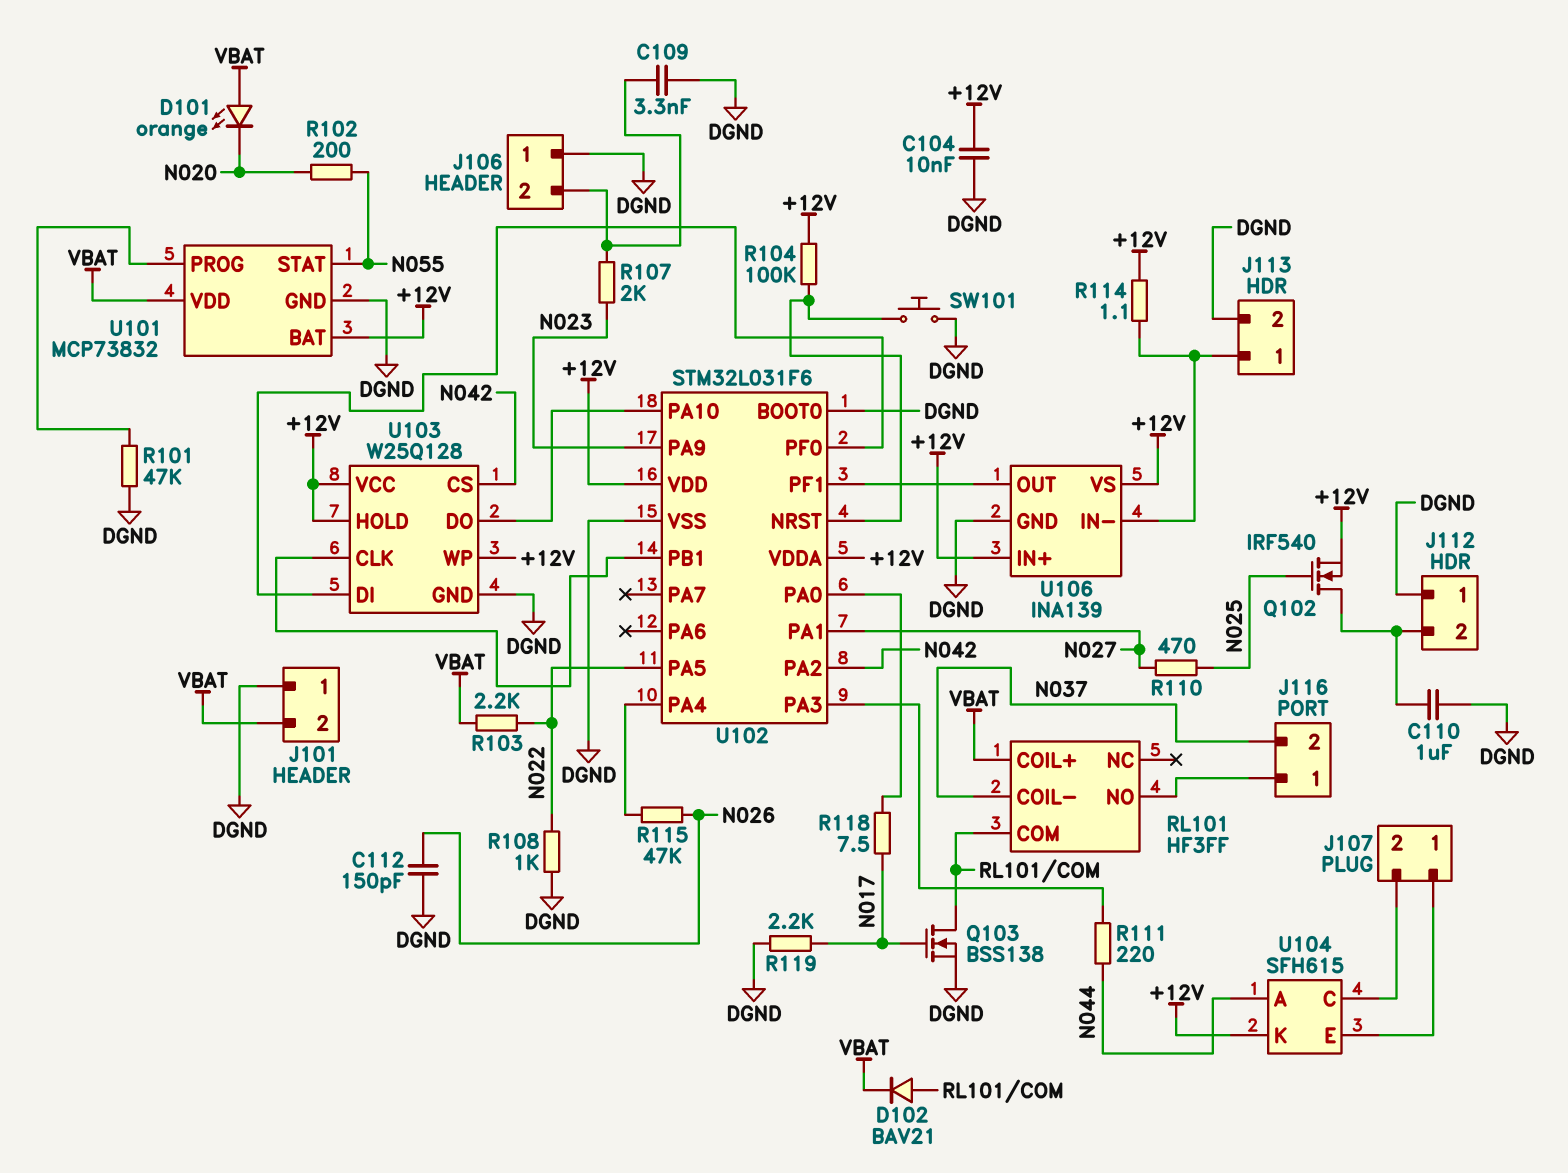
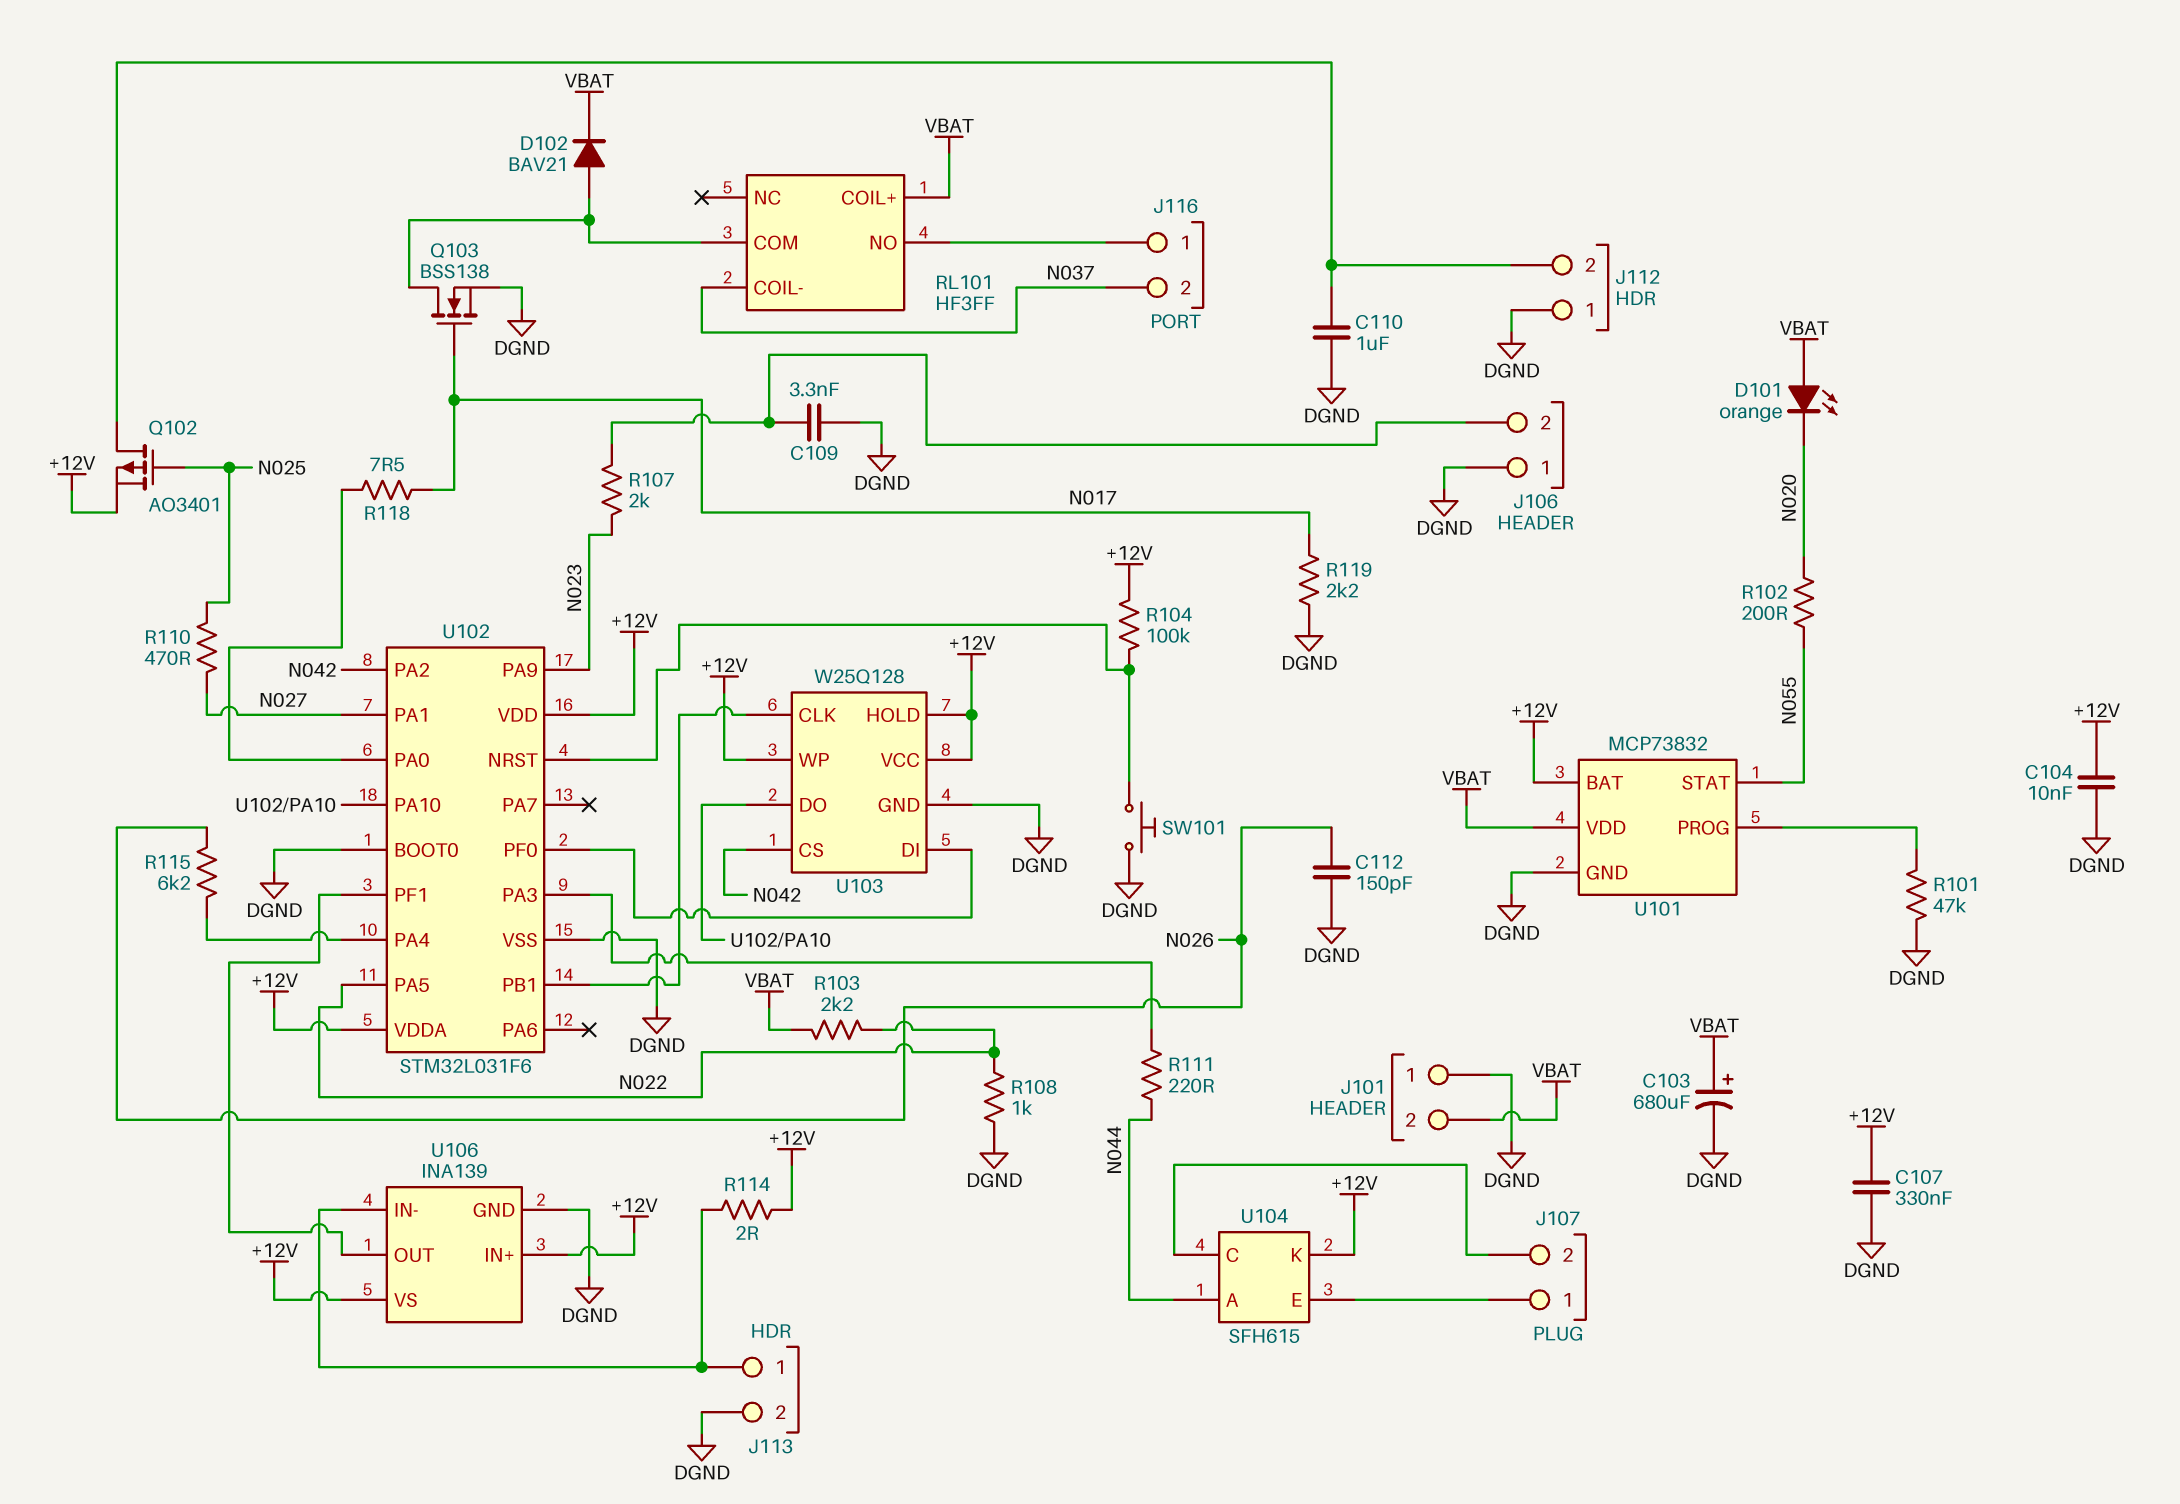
C103: none -> 680uF (plus VBAT, minus DGND)
C107: none -> 330nF (+12V, DGND)
Q102: NMOS IRF540 (G N025, D J112/2, S +12V) -> PMOS AO3401 (G N025, D J112/2, S +12V)
R114: 1.1 (+12V, J113/1) -> 2 (+12V, J113/1)
R115: 47k (N026, U102/PA4) -> 6.2k (N026, U102/PA4)

